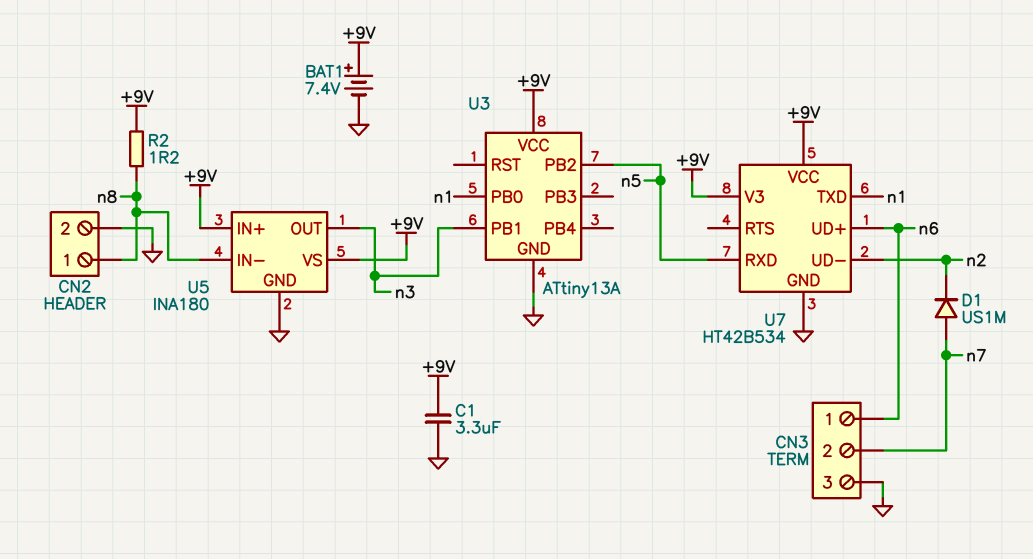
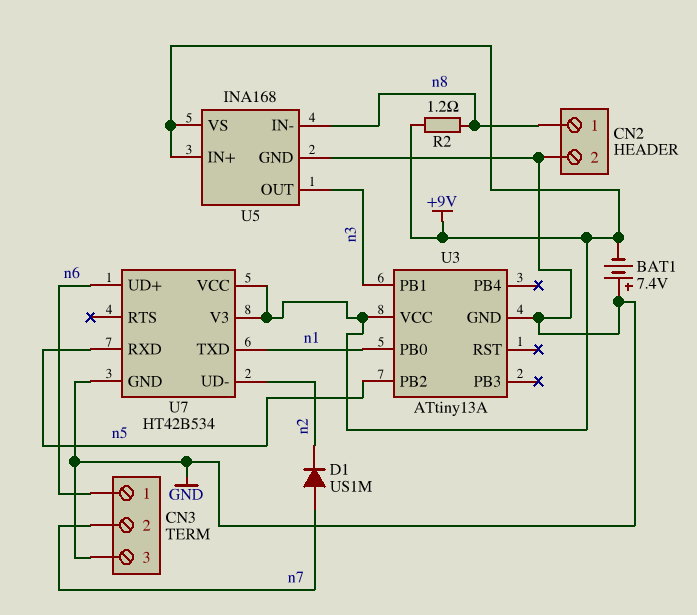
BAT1: 7.4V (plus +9V, minus GND) -> 7.4V (plus GND, minus +9V)
C1: 3.3uF (+9V, GND) -> none
U5: INA180 -> INA168

